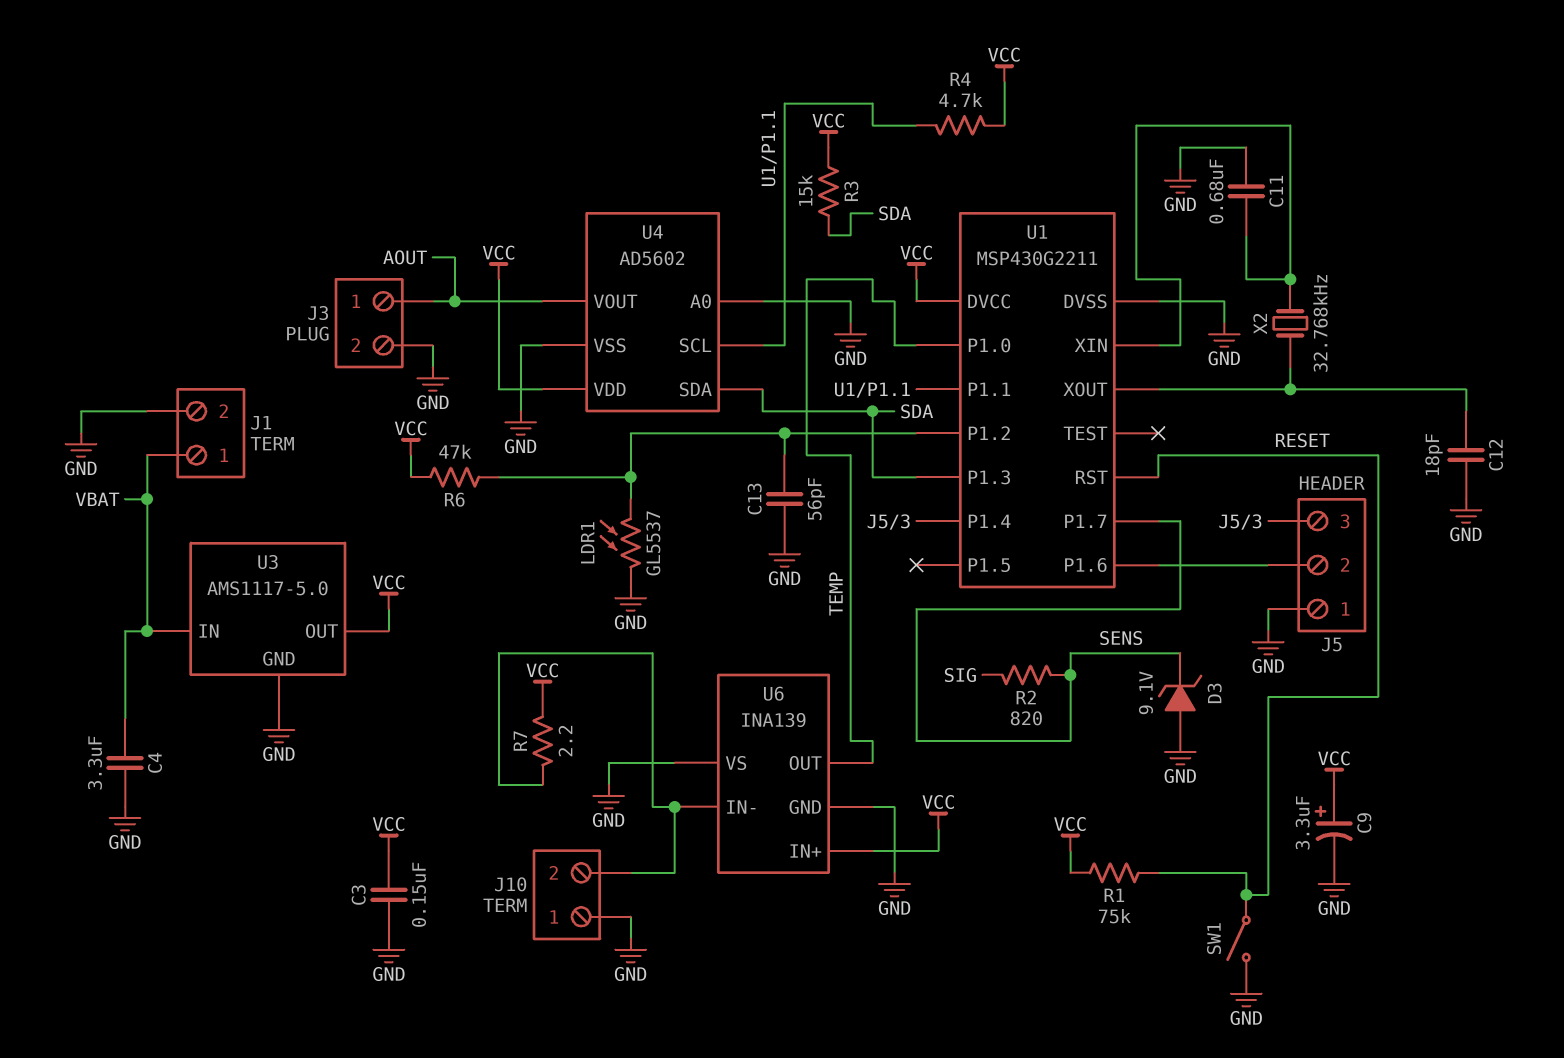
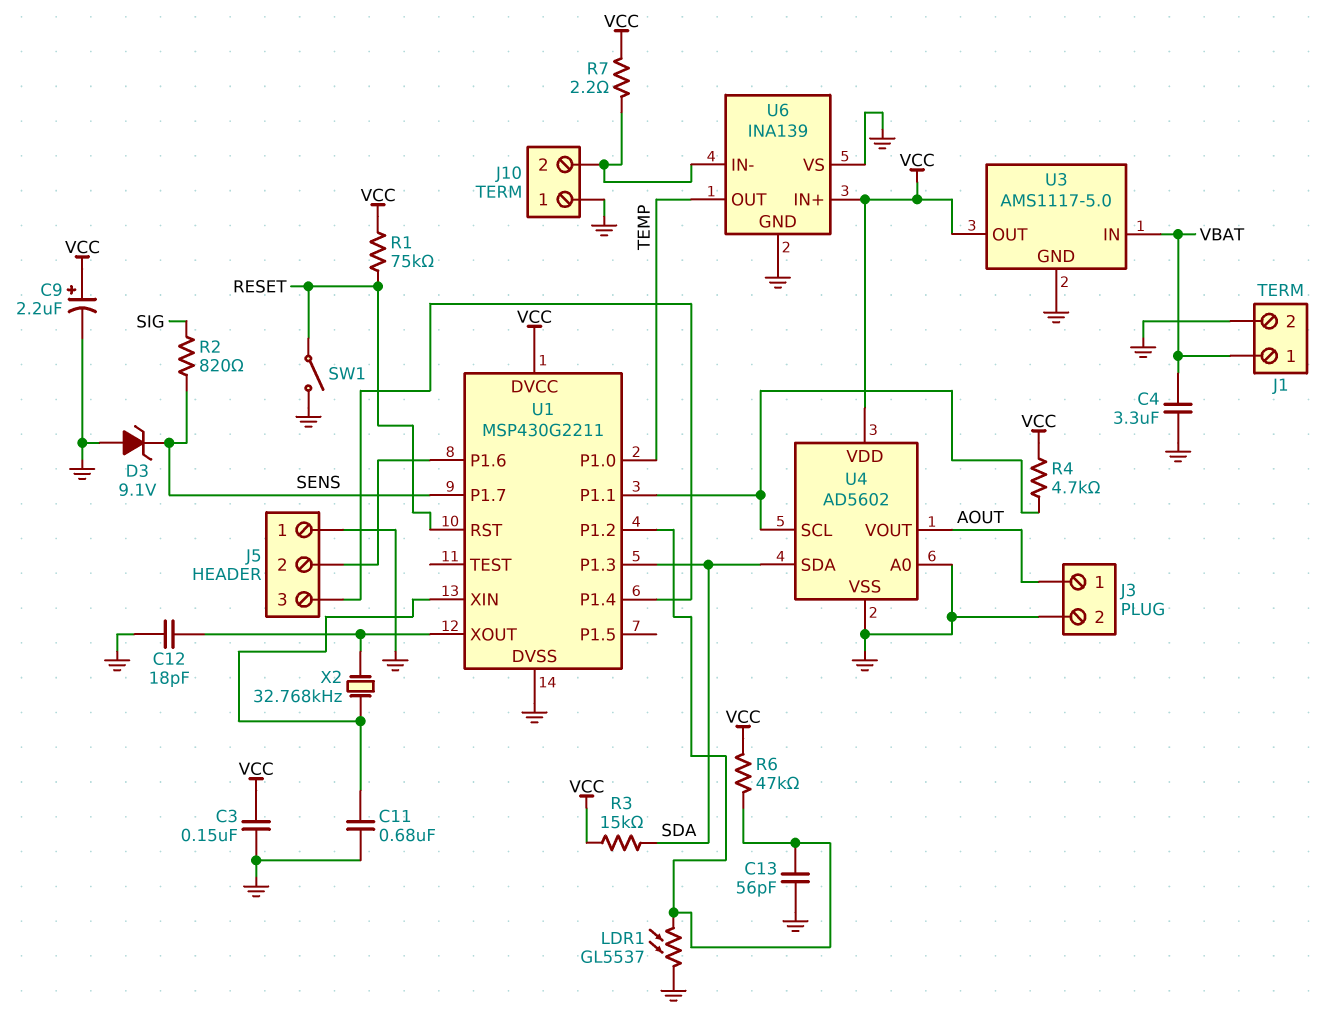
C9: 3.3uF (plus VCC, minus GND) -> 2.2uF (plus VCC, minus GND)

